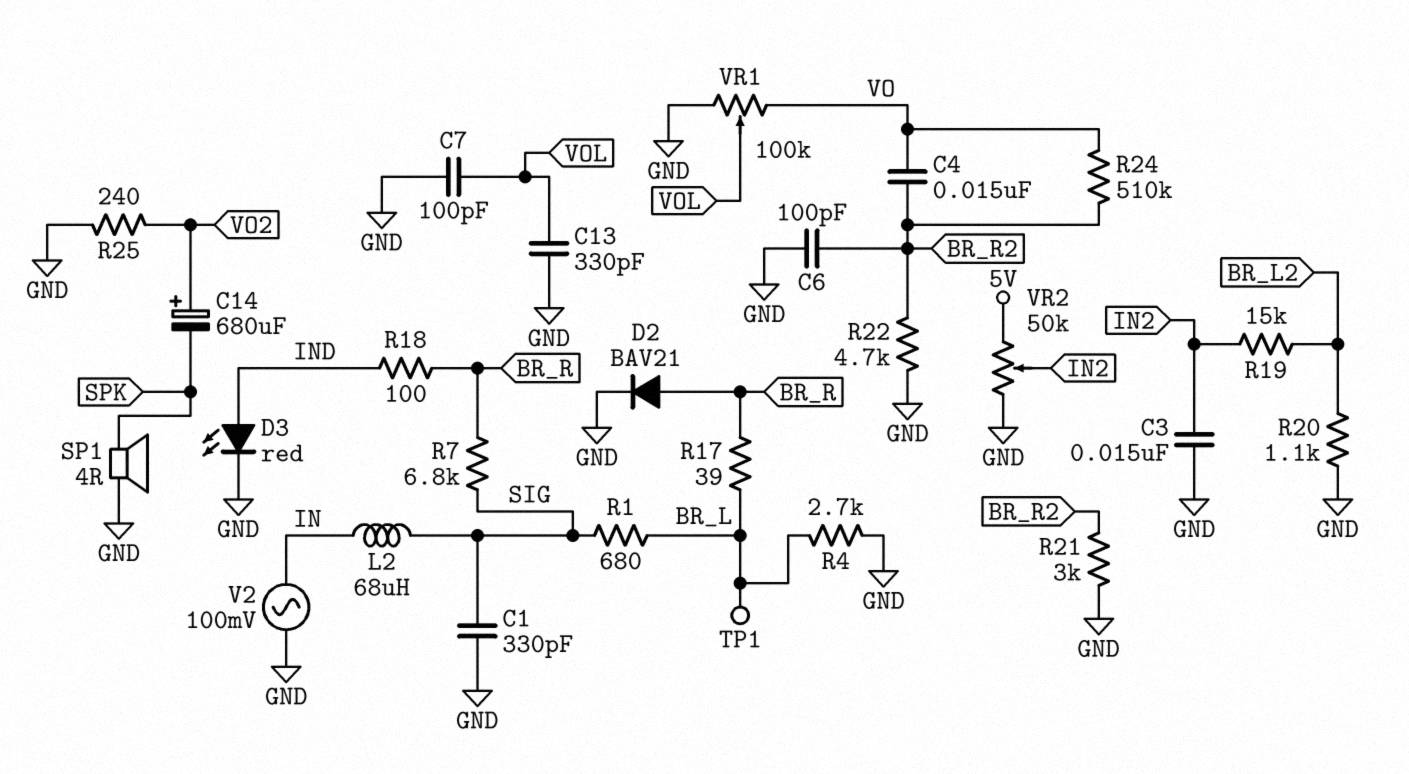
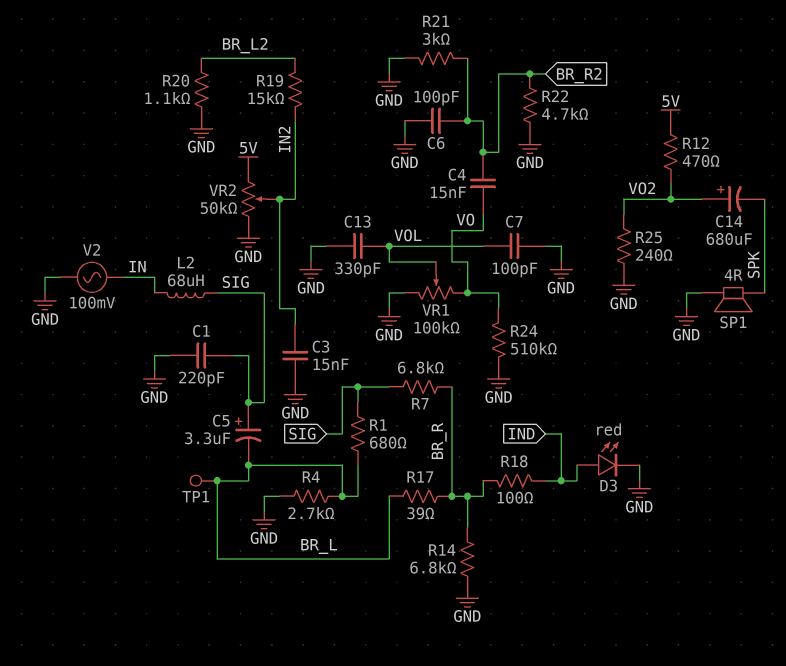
C1: 330pF (GND, SIG) -> 220pF (GND, SIG)
C5: none -> 3.3uF (plus SIG, minus BR_L)
D2: diode BAV21 (A BR_R, K GND) -> none
R12: none -> 470 (5V, VO2)
R14: none -> 6.8k (BR_R, GND)
R24: 510k (BR_R2, VO) -> 510k (GND, VO)

